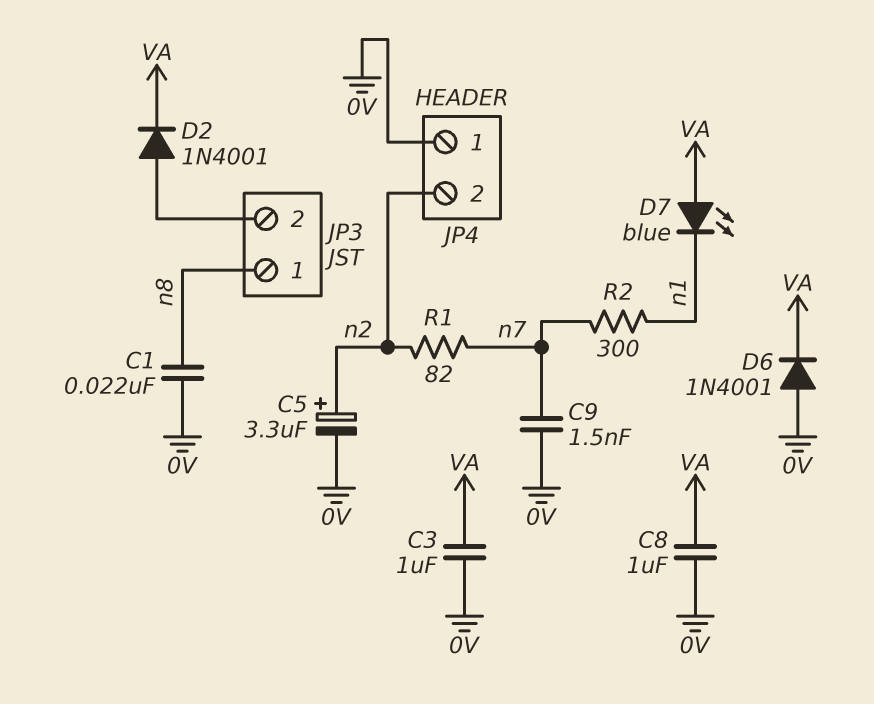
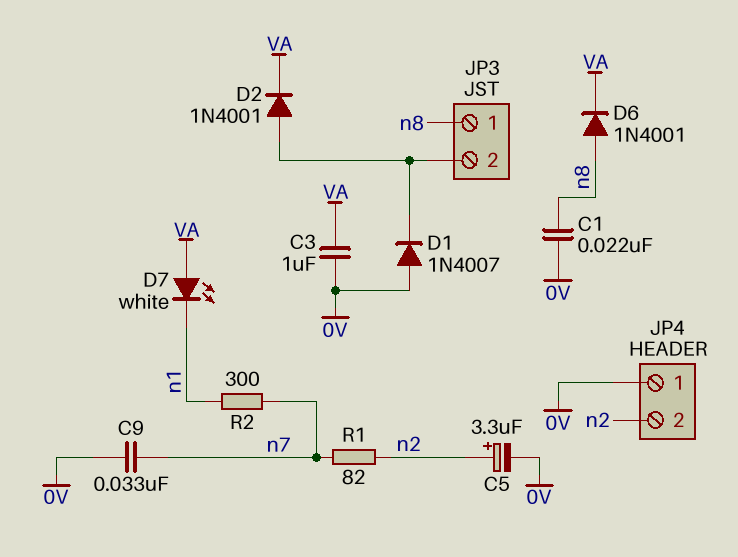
C8: 1uF (0V, VA) -> none
C9: 1.5nF (0V, n7) -> 33nF (0V, n7)
D1: none -> diode 1N4007 (A 0V, K JP3/2)
D6: diode 1N4001 (A 0V, K VA) -> diode 1N4001 (A n8, K VA)
D7: LED blue (A VA, K n1) -> LED white (A VA, K n1)

